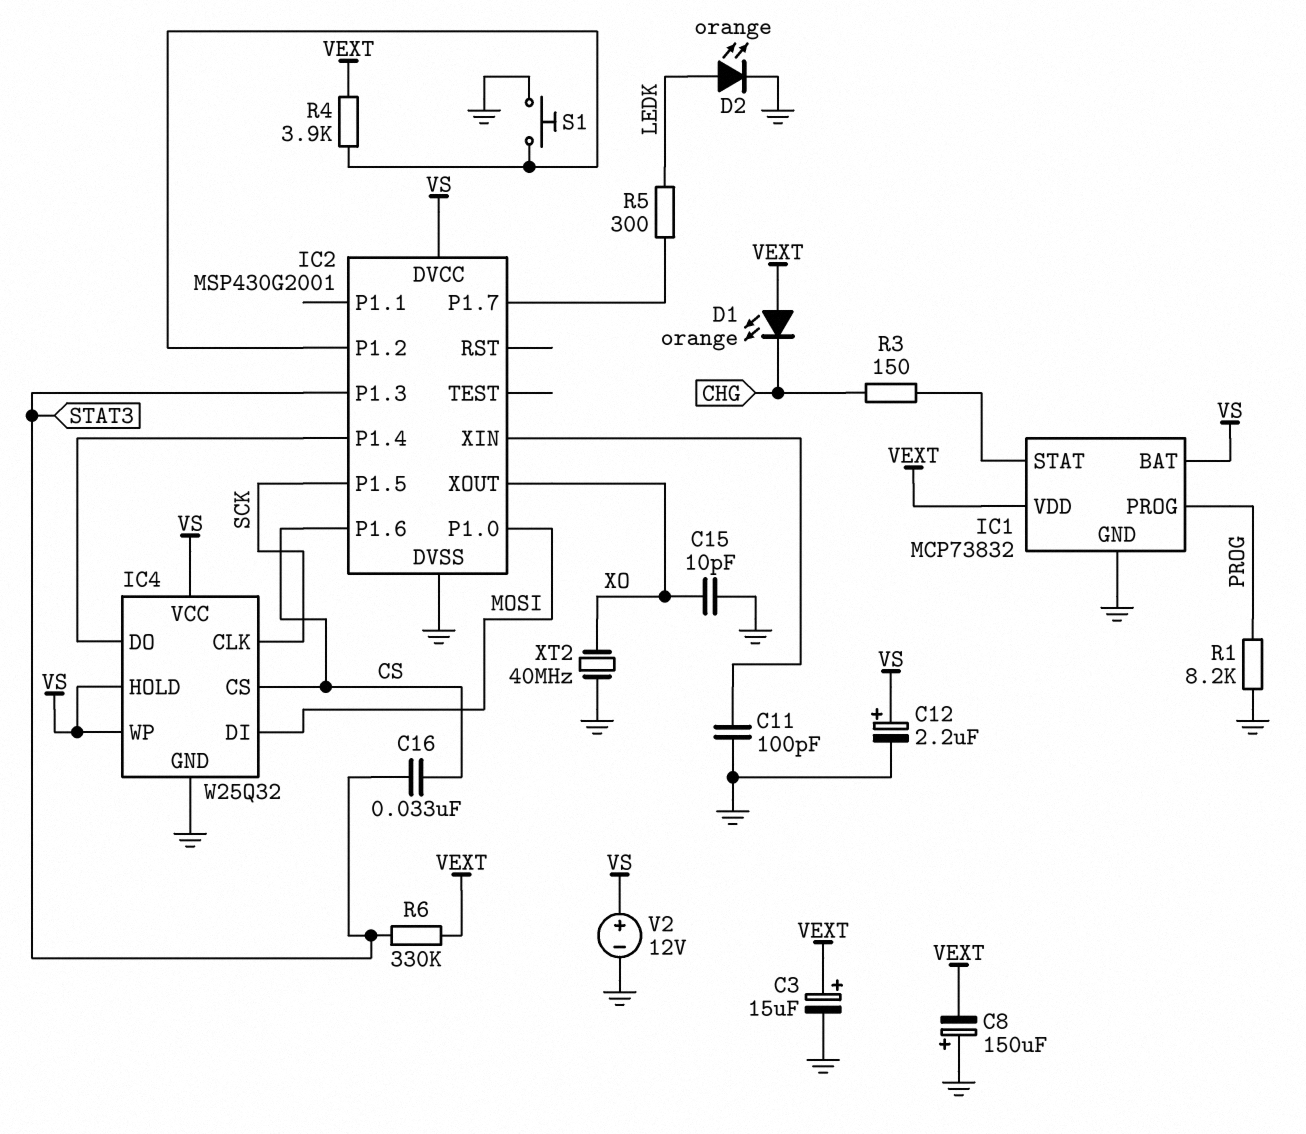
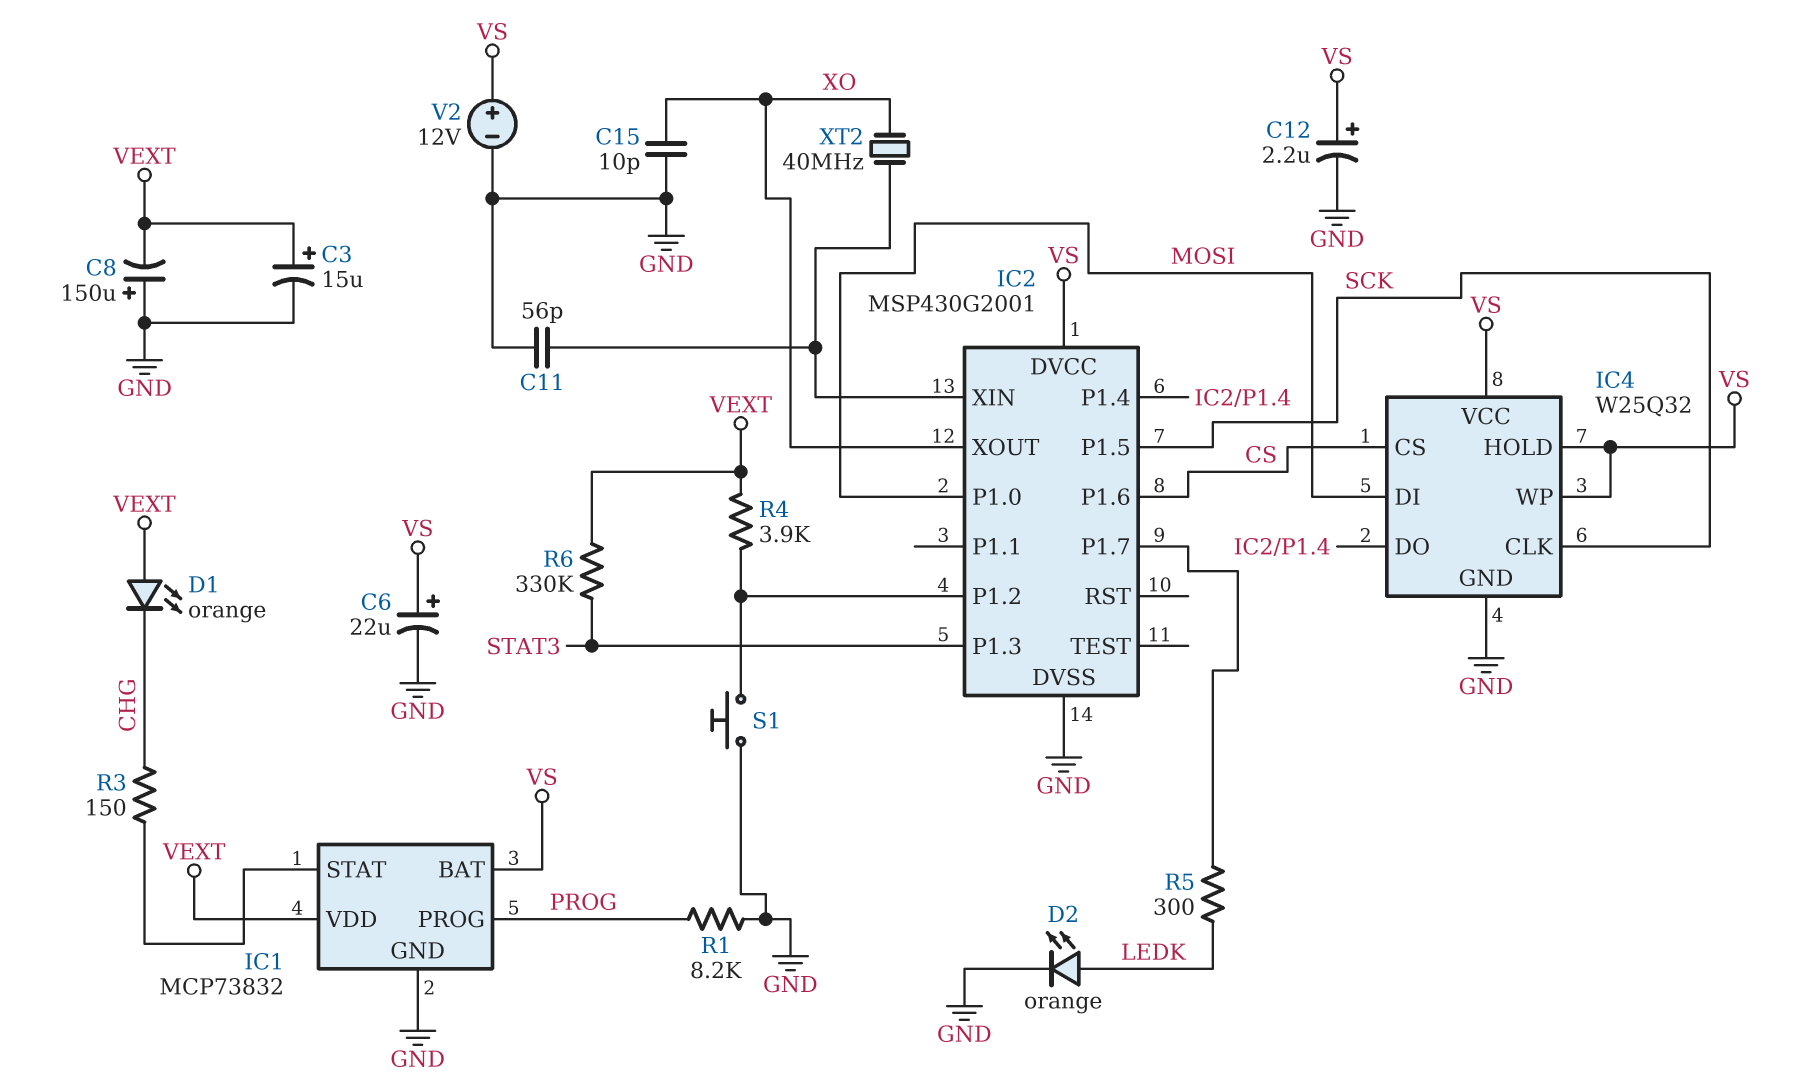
C6: none -> 22uF (plus VS, minus GND)
C11: 100pF (GND, IC2/XIN) -> 56pF (GND, IC2/XIN)
C16: 33nF (CS, STAT3) -> none
XT2: 40MHz (GND, XO) -> 40MHz (IC2/XIN, XO)

